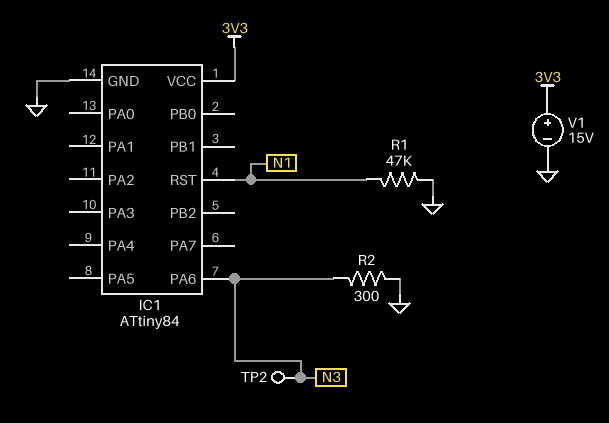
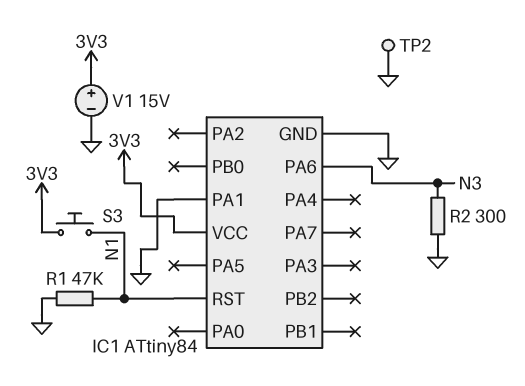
IC1 pin PA1: none -> GND
S3: none -> button (3V3, N1)
TP2: test point (N3) -> test point (GND)

